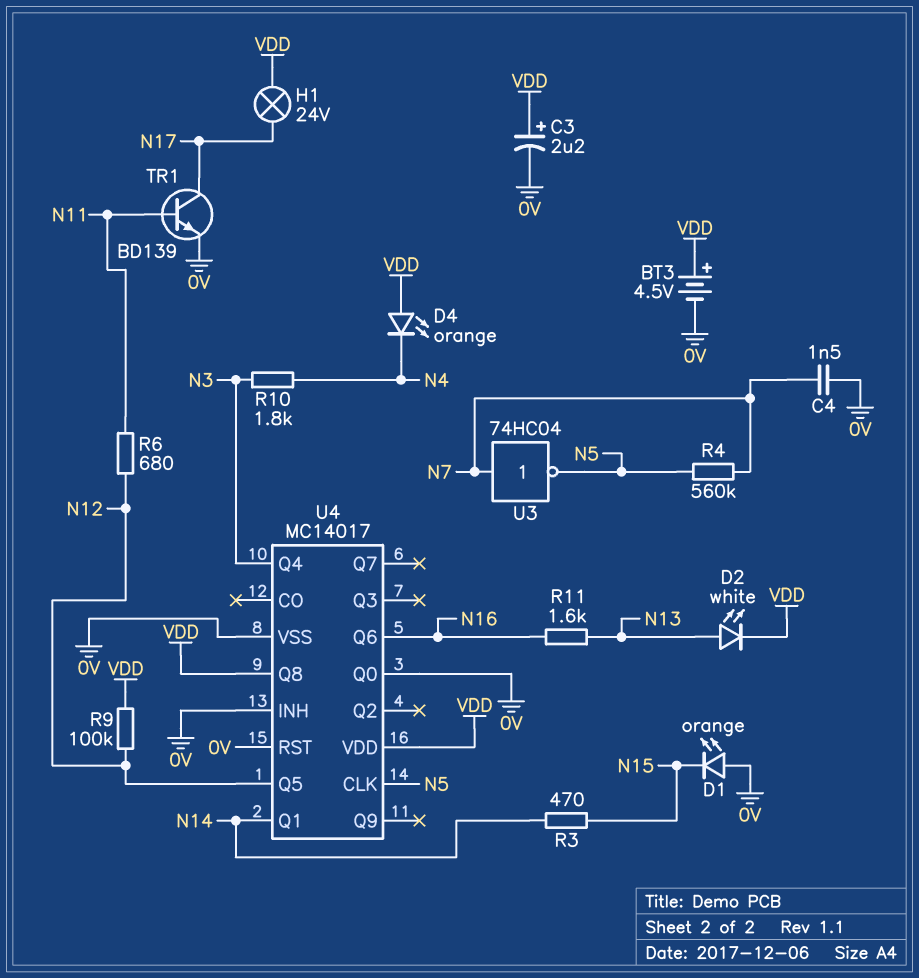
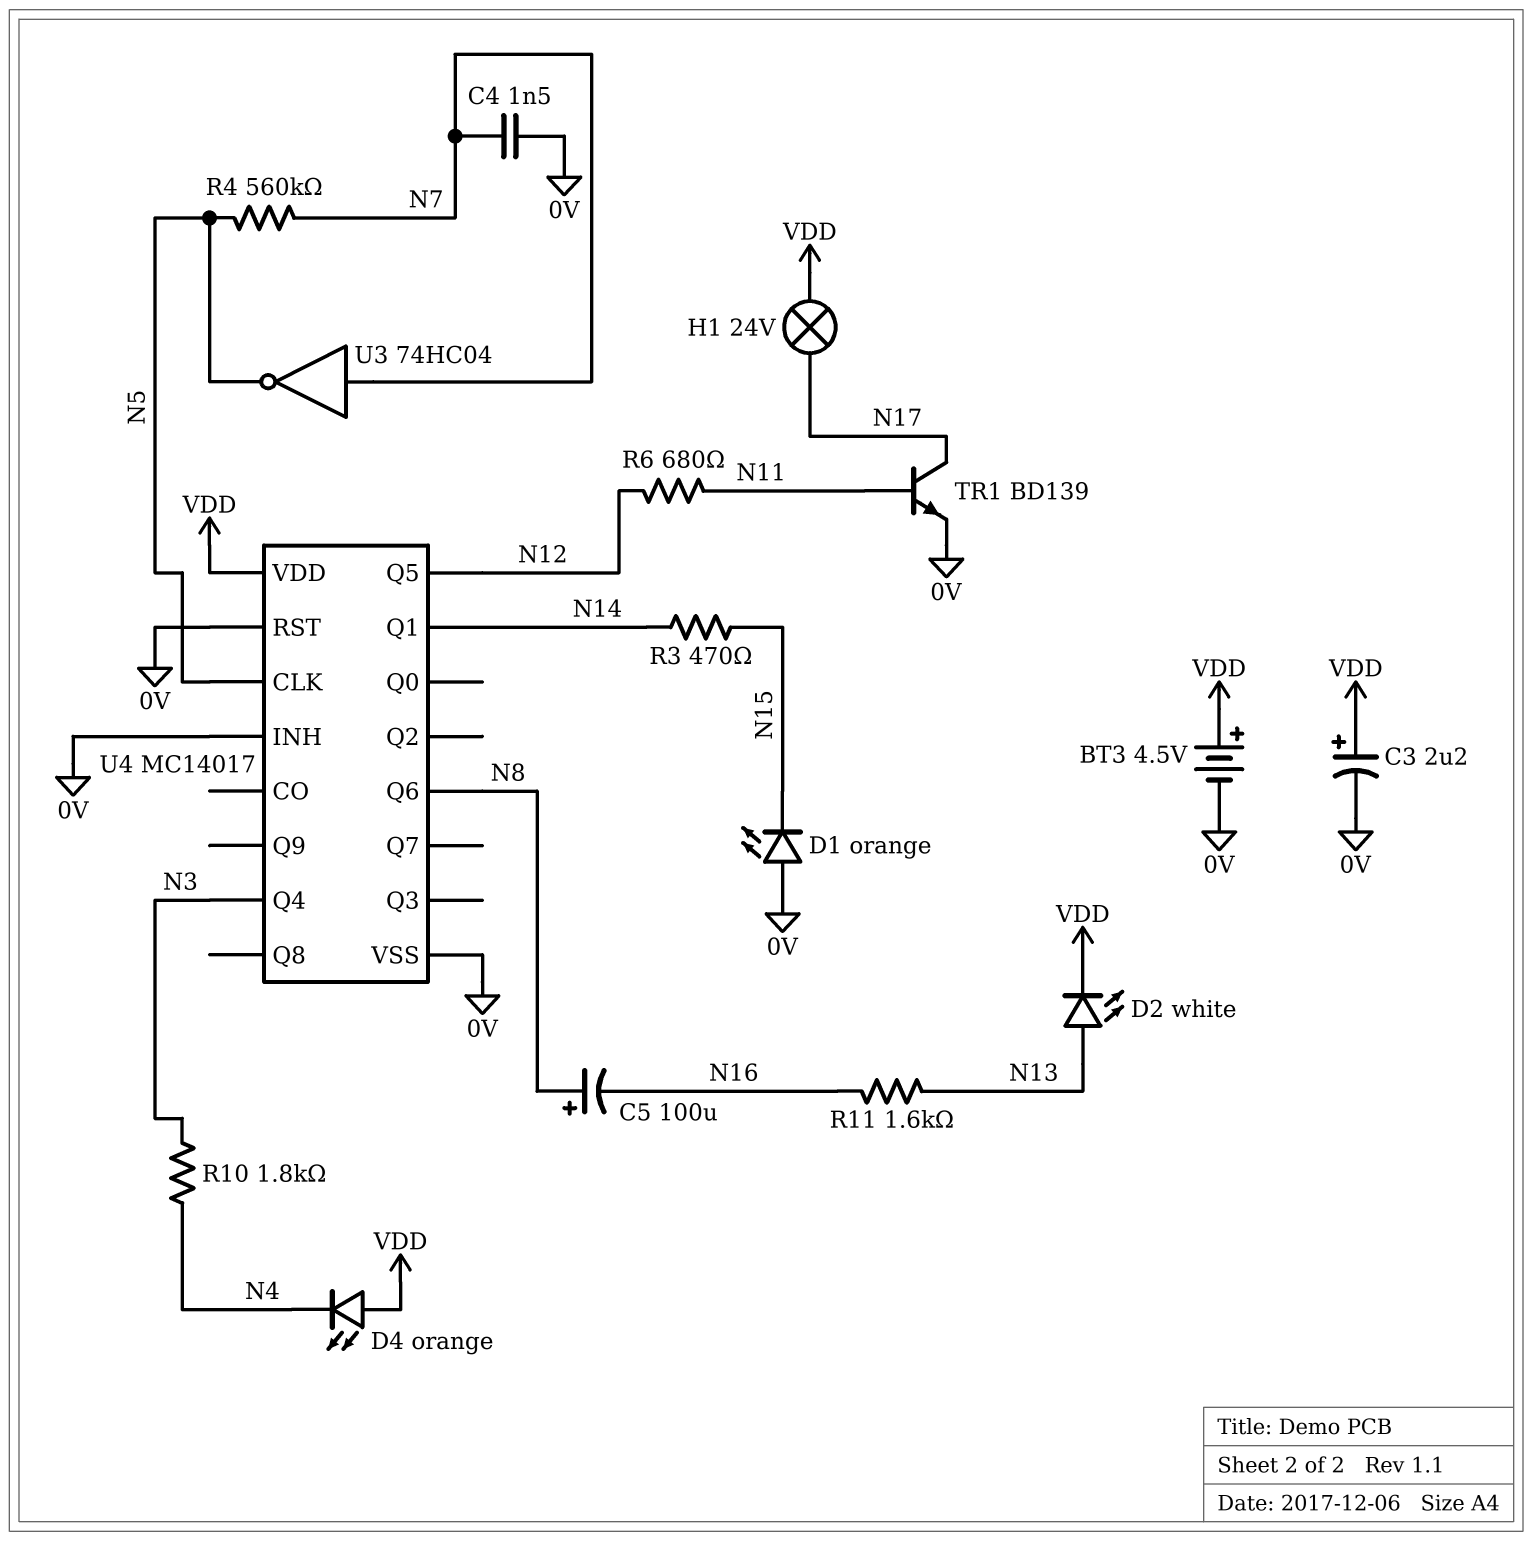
C5: none -> 100uF (plus N8, minus N16)
R9: 100k (N12, VDD) -> none
U4 pin Q0: 0V -> none
U4 pin Q6: N16 -> N8
U4 pin Q8: VDD -> none

